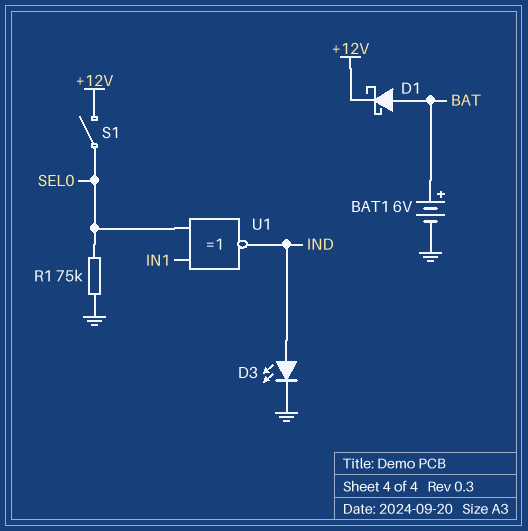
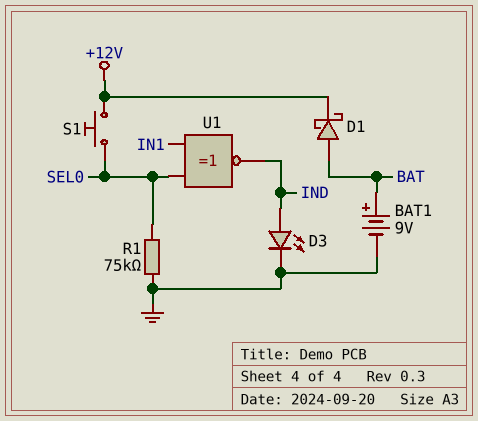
BAT1: 6V (plus BAT, minus GND) -> 9V (plus BAT, minus GND)
S1: switch (+12V, SEL0) -> button (+12V, SEL0)

